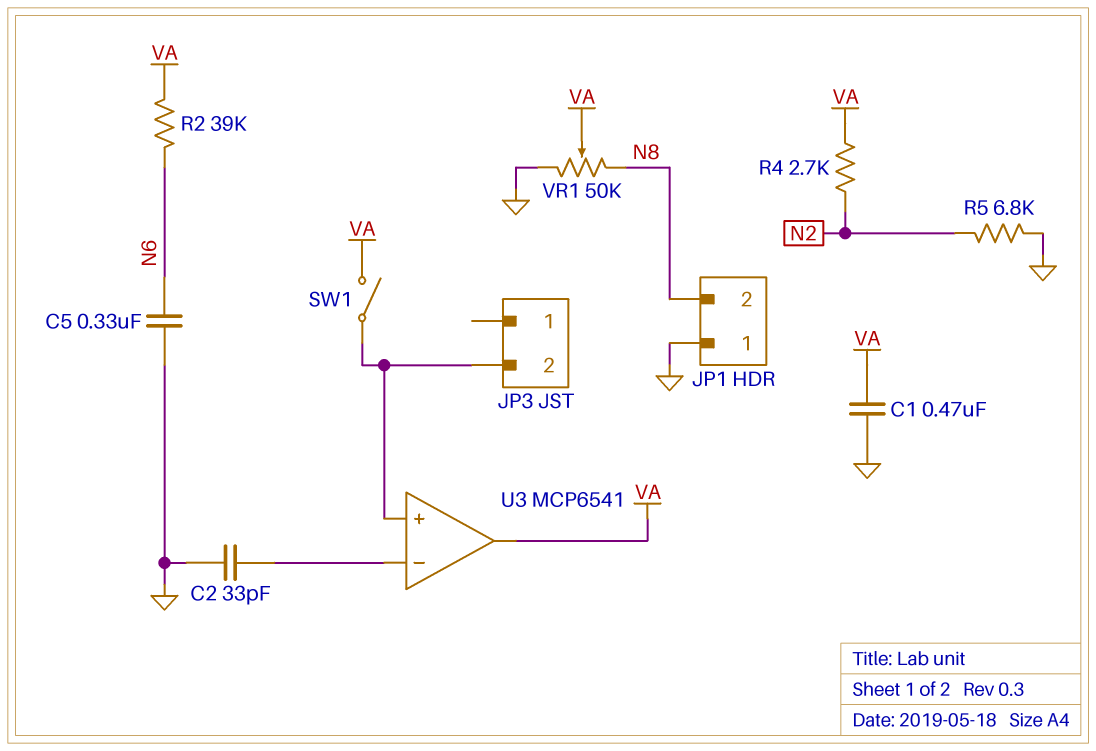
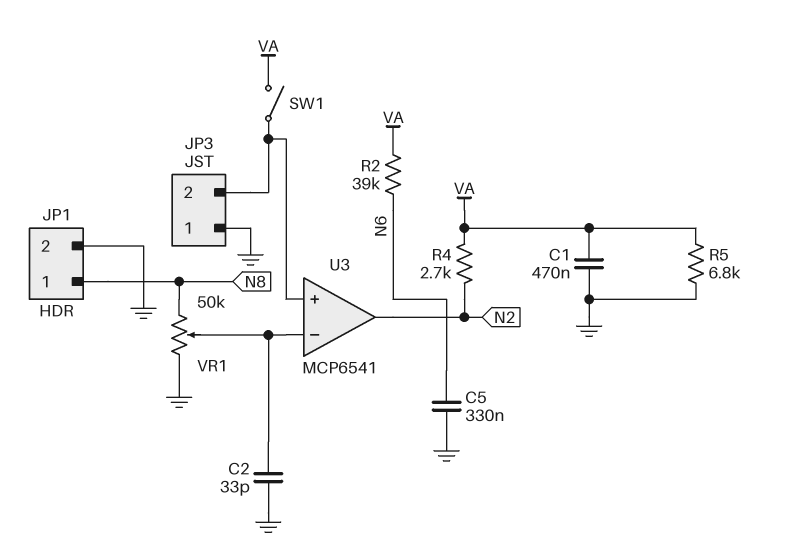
JP1 pin 1: GND -> N8
JP1 pin 2: N8 -> GND
JP3 pin 1: none -> GND
R5: 6.8k (GND, N2) -> 6.8k (GND, VA)
U3 pin out: VA -> N2
VR1: 50k (GND, N8, wiper VA) -> 50k (GND, N8, wiper U3/in-)

